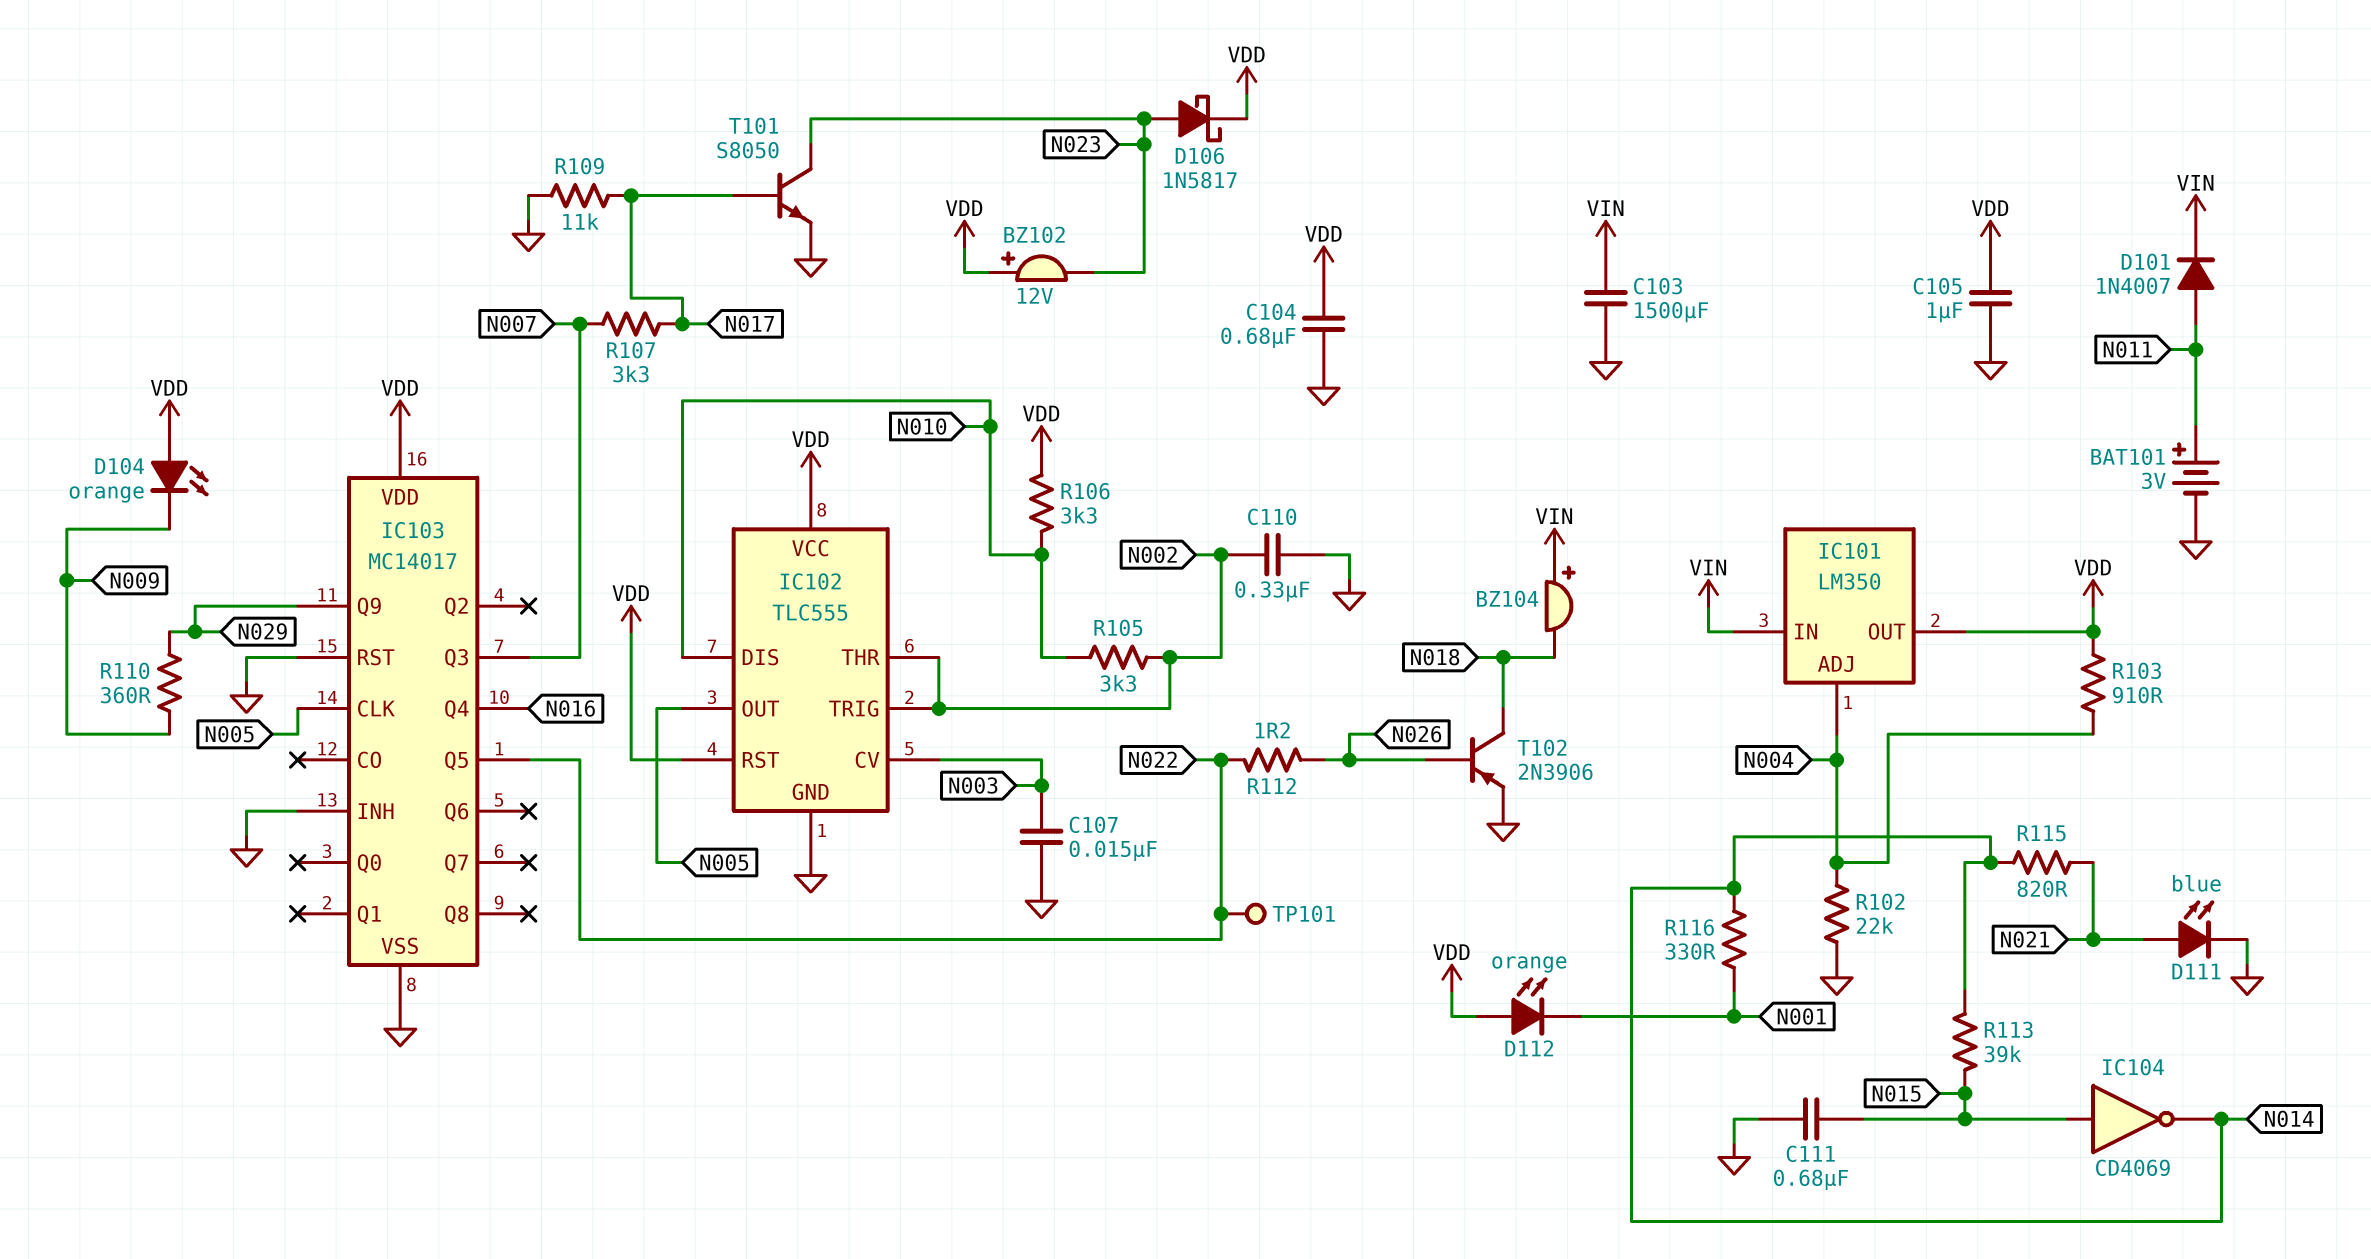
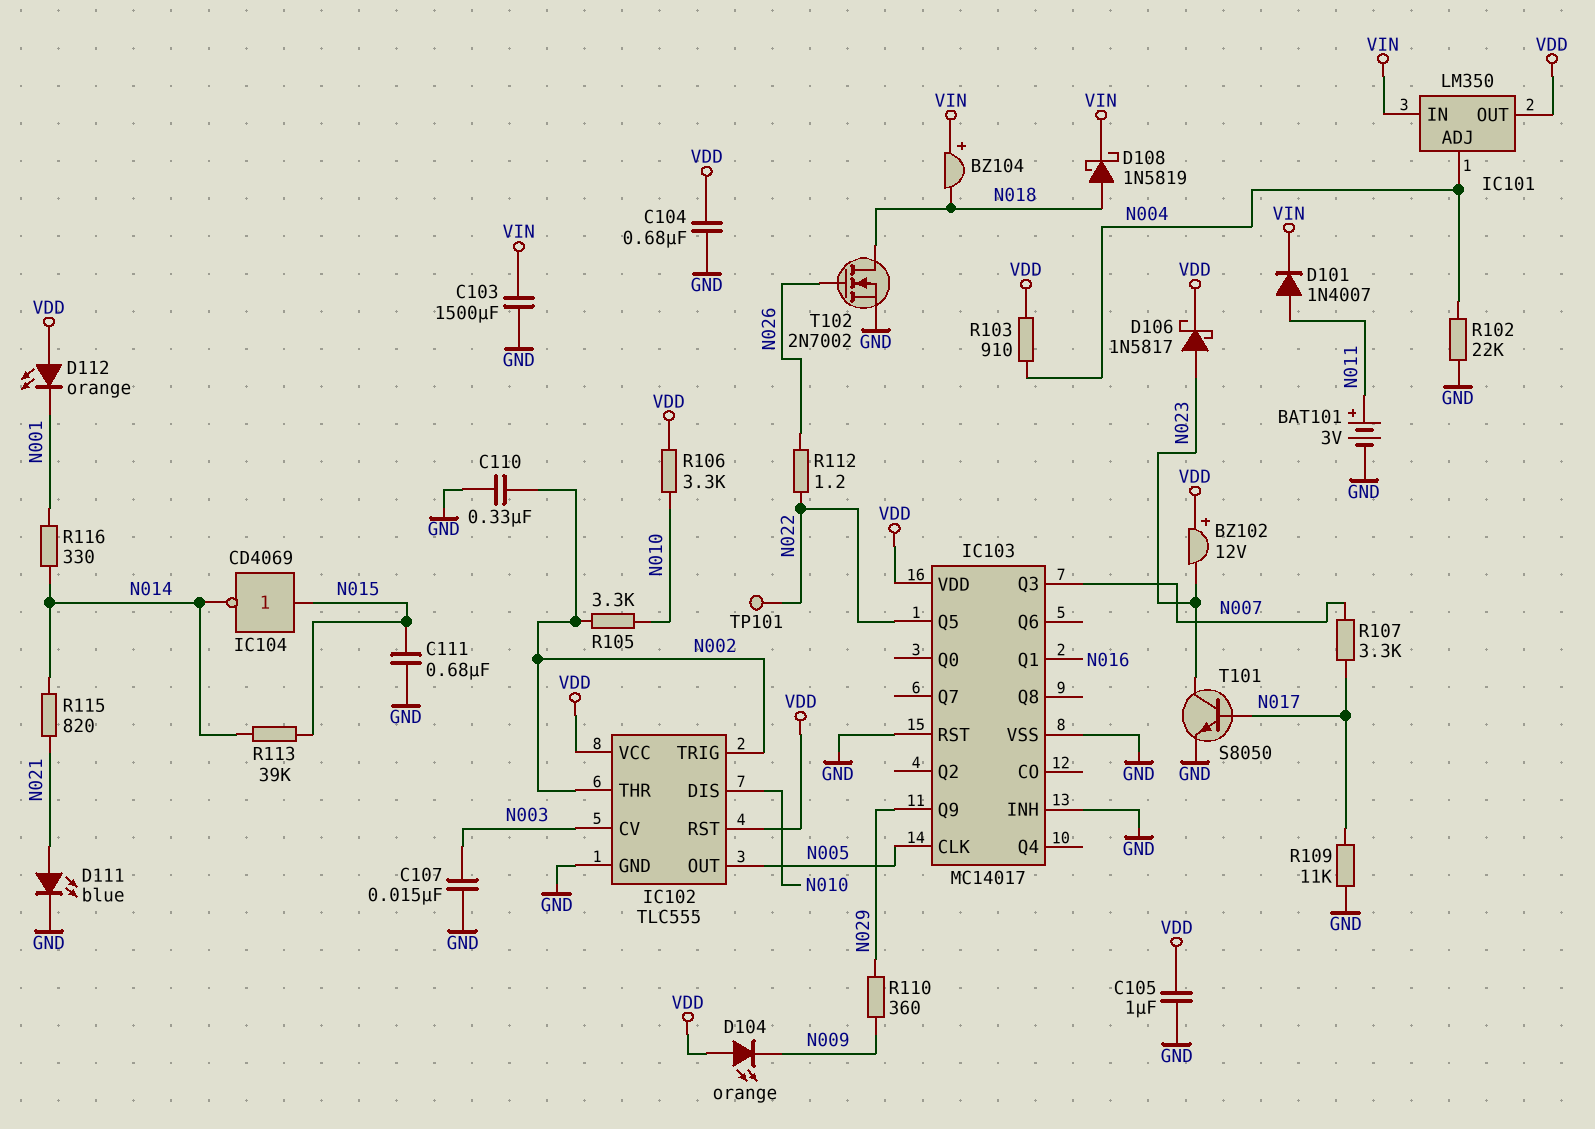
D108: none -> schottky 1N5819 (A N018, K VIN)
IC103 pin Q1: none -> N016
IC103 pin Q4: N016 -> none
T102: PNP 2N3906 (B N026, C N018, E GND) -> NMOS 2N7002 (G N026, D N018, S GND)

